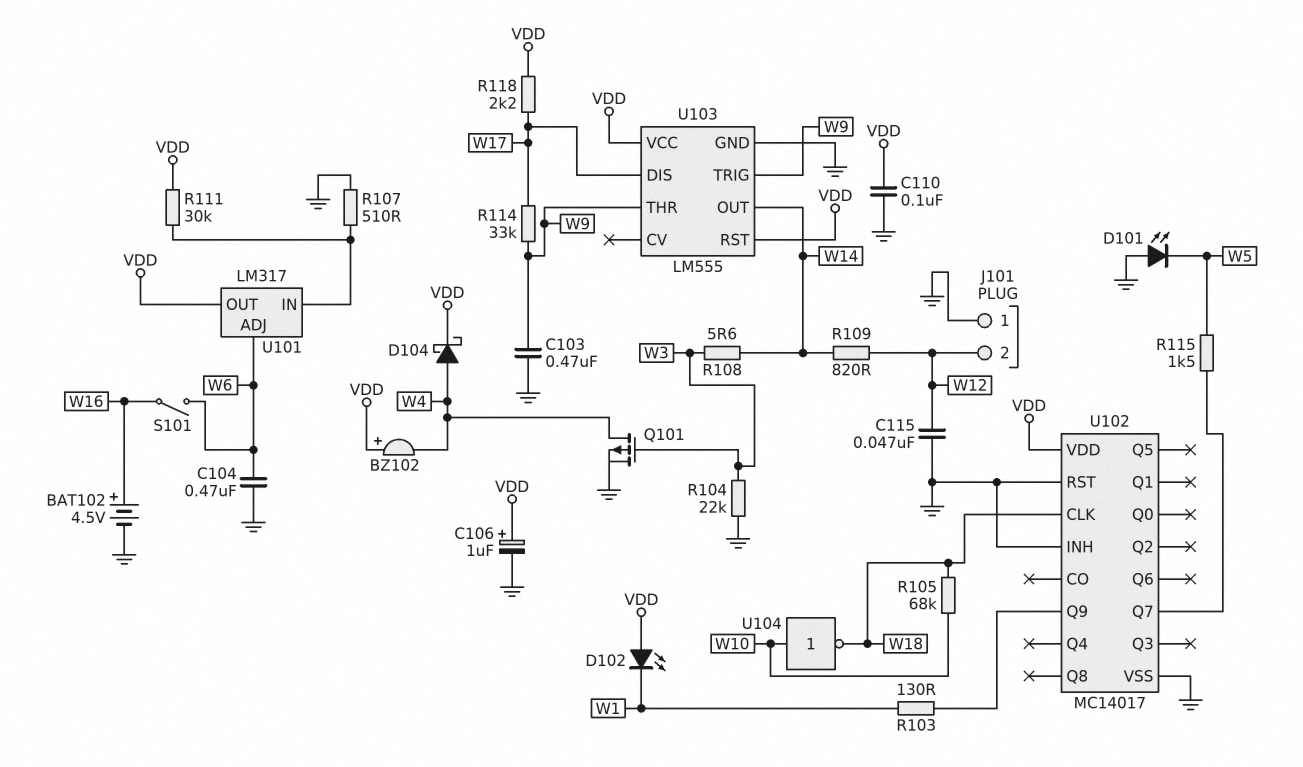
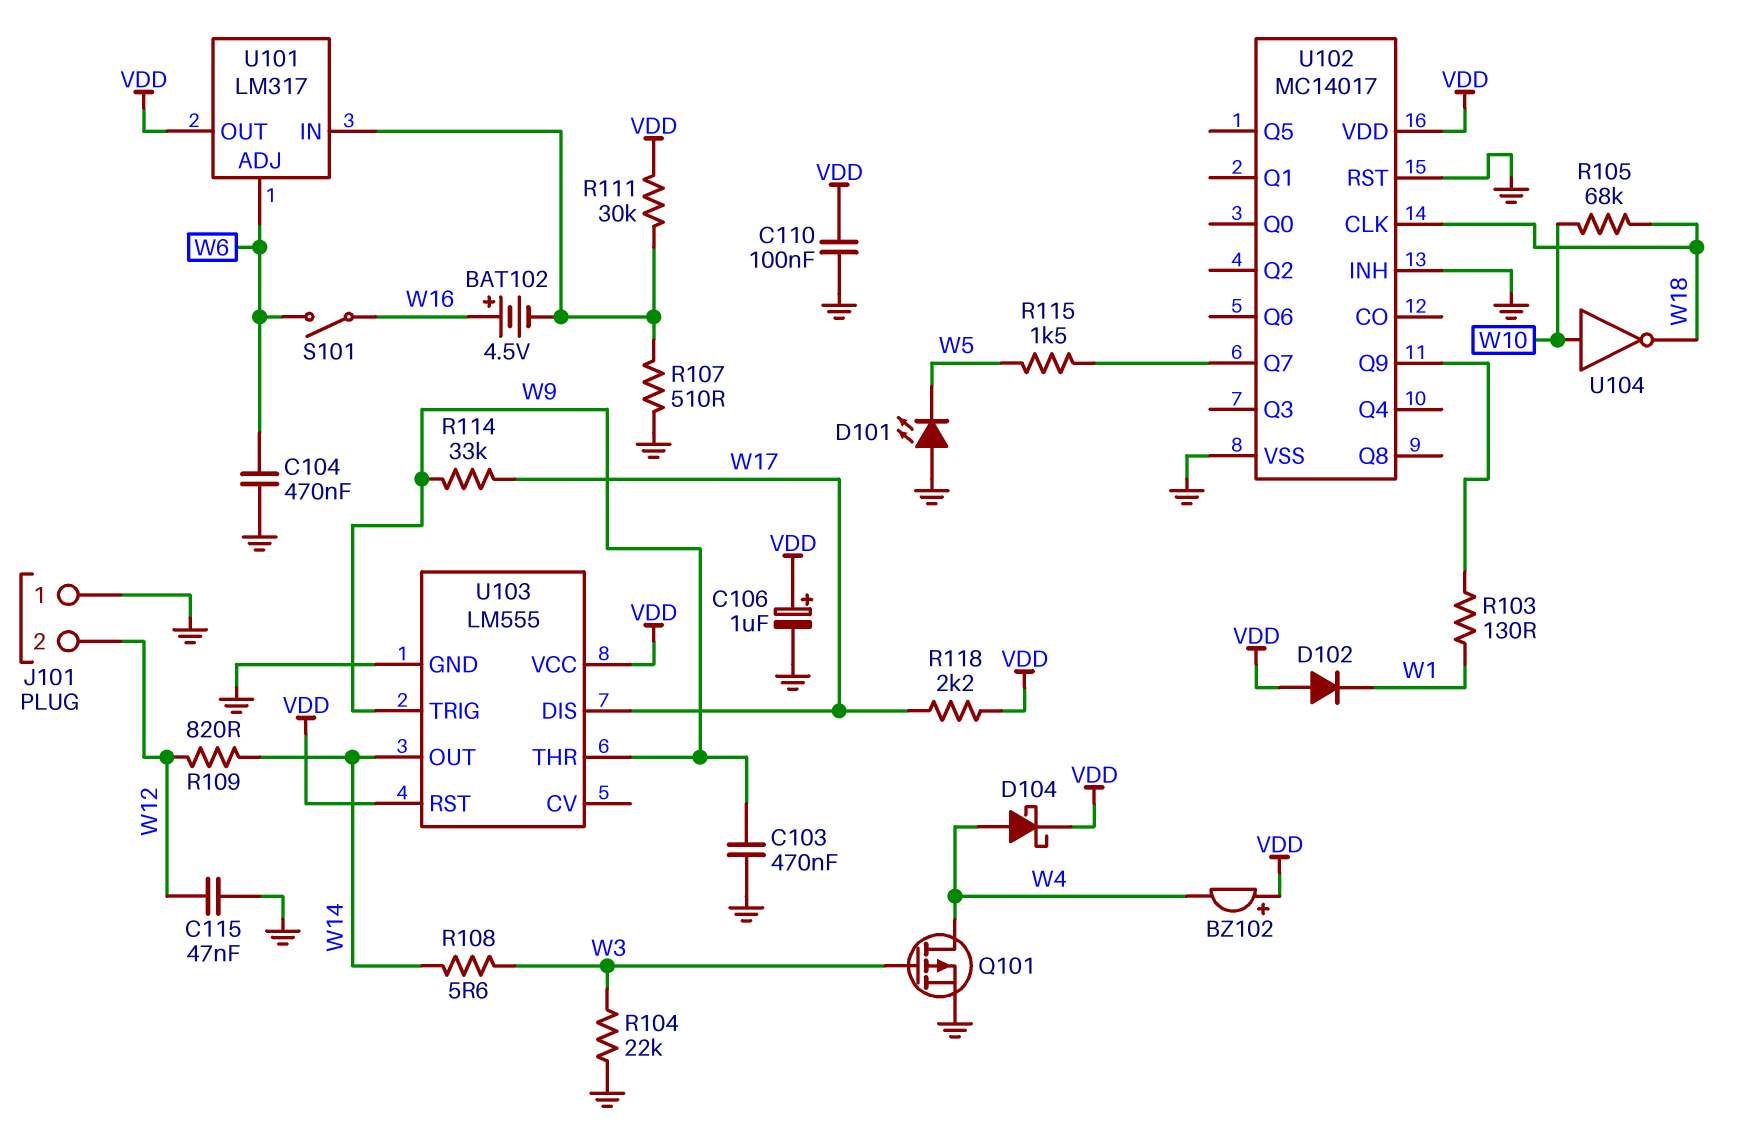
BAT102: 4.5V (plus W16, minus GND) -> 4.5V (plus W16, minus U101/IN)
D102: LED (A VDD, K W1) -> diode (A VDD, K W1)

